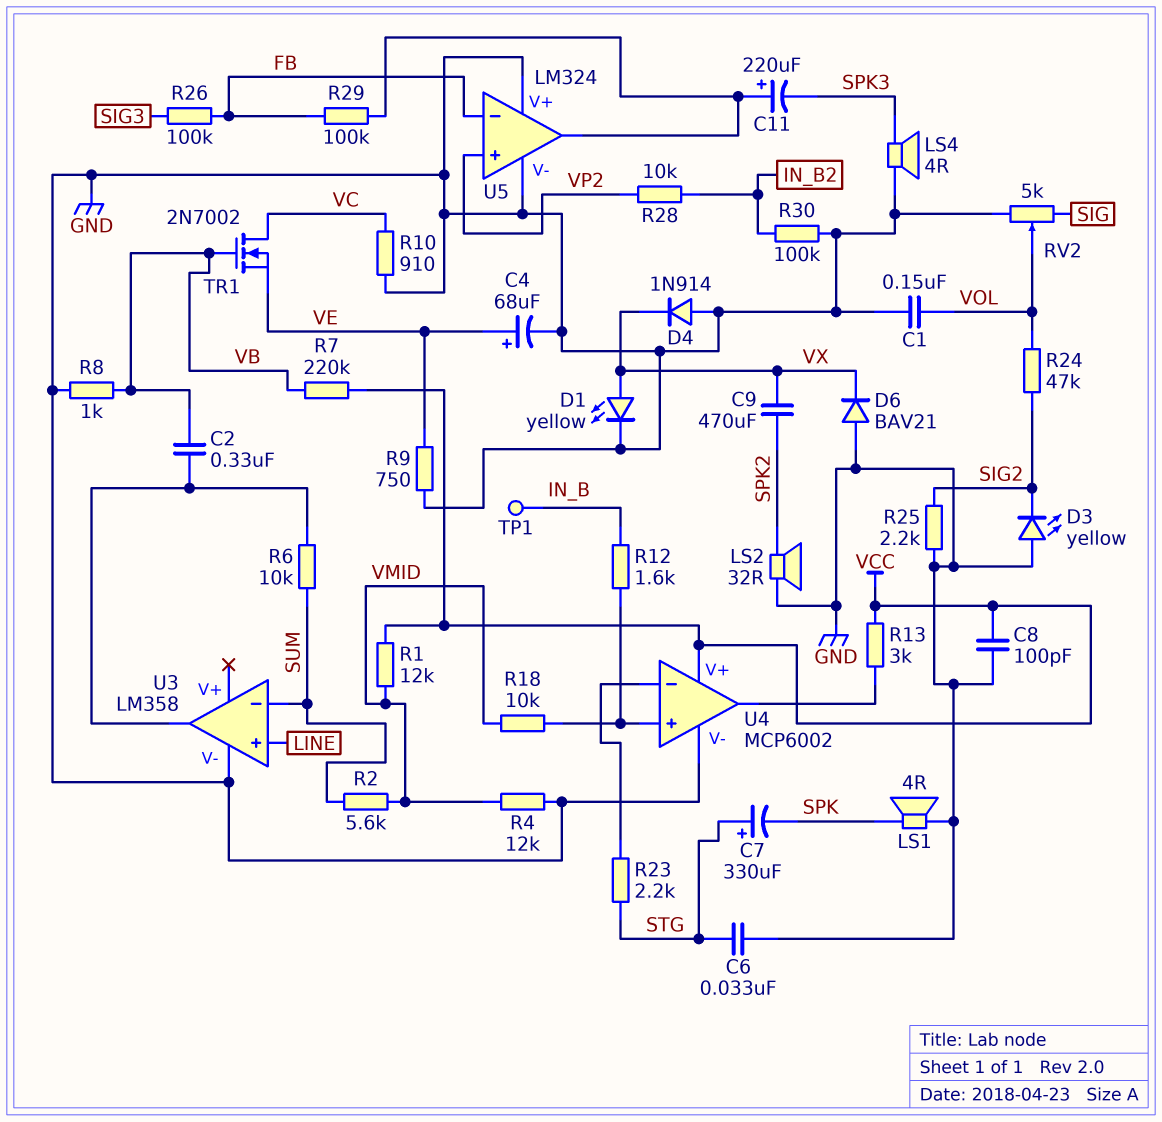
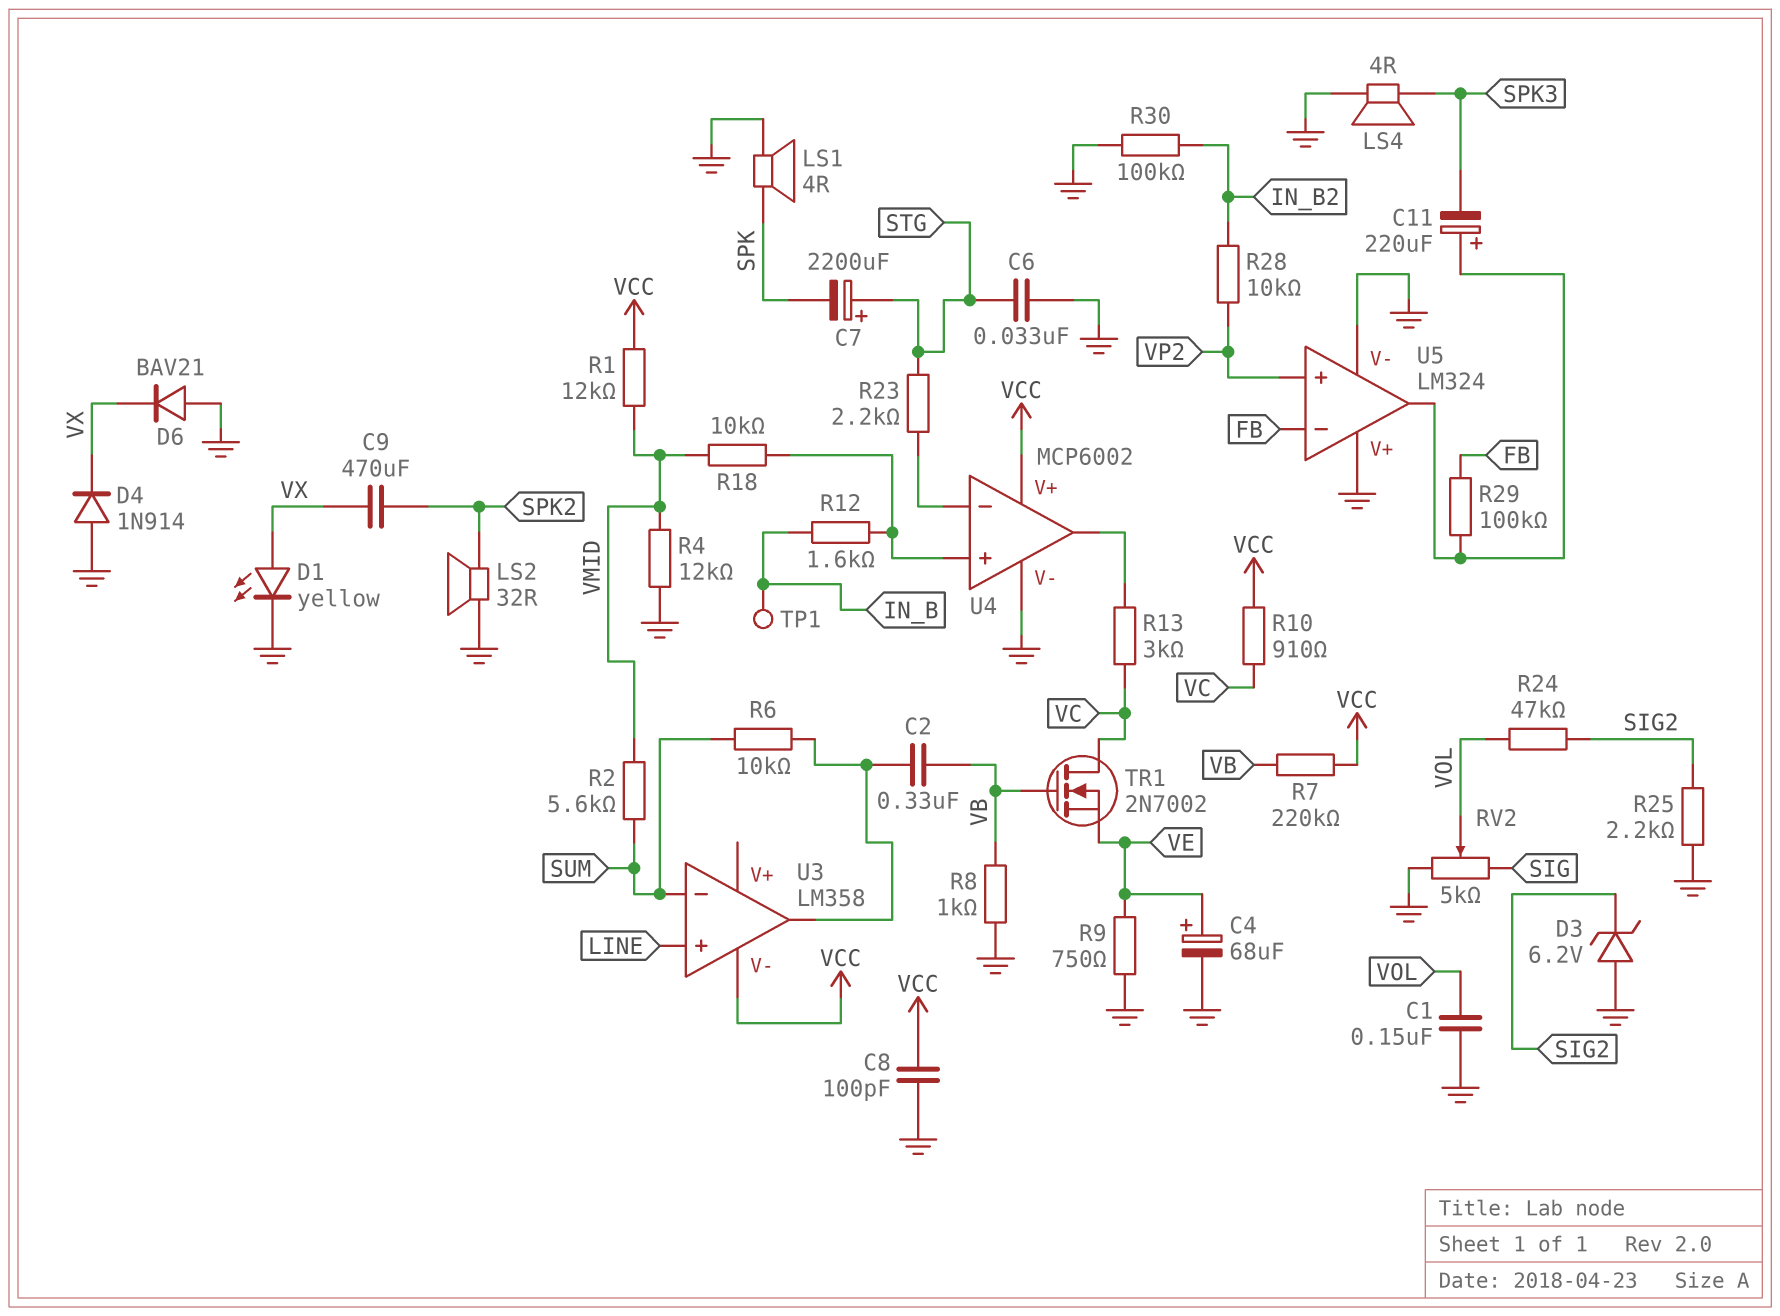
C7: 330uF (plus STG, minus SPK) -> 2200uF (plus STG, minus SPK)
D3: LED yellow (A GND, K SIG2) -> zener 6.2V (A GND, K SIG2)
R10: 910 (GND, VC) -> 910 (VC, VCC)
R13: 3k (U4/out, VCC) -> 3k (U4/out, VC)
R26: 100k (FB, SIG3) -> none
U3 pin V-: GND -> VCC

